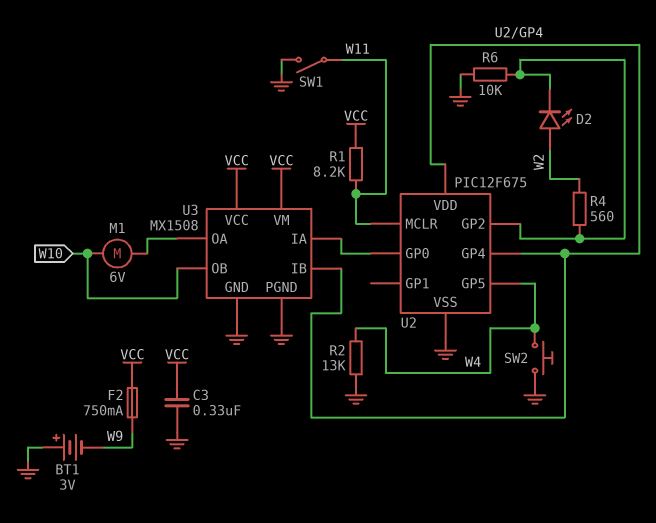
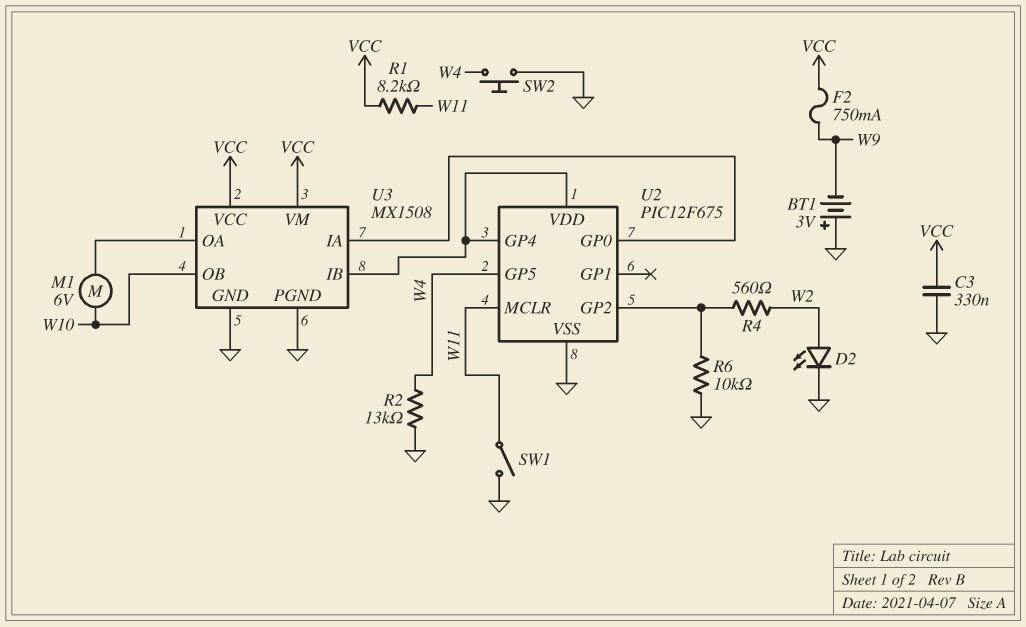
D2: LED (A W2, K U2/GP2) -> LED (A W2, K GND)

